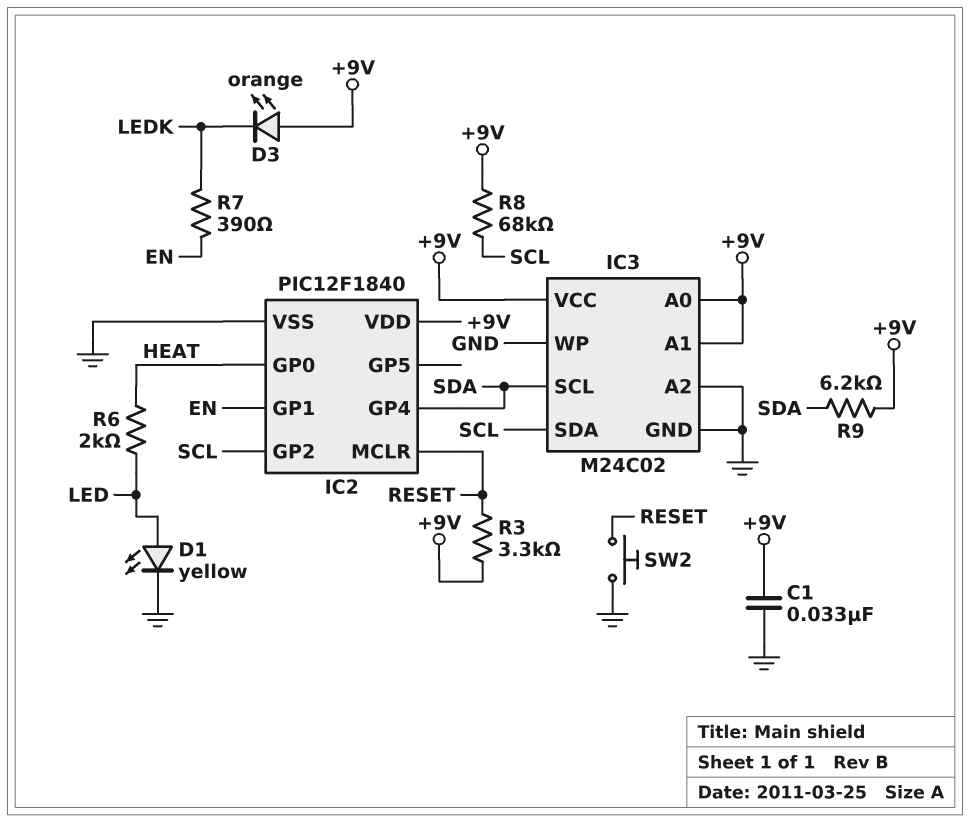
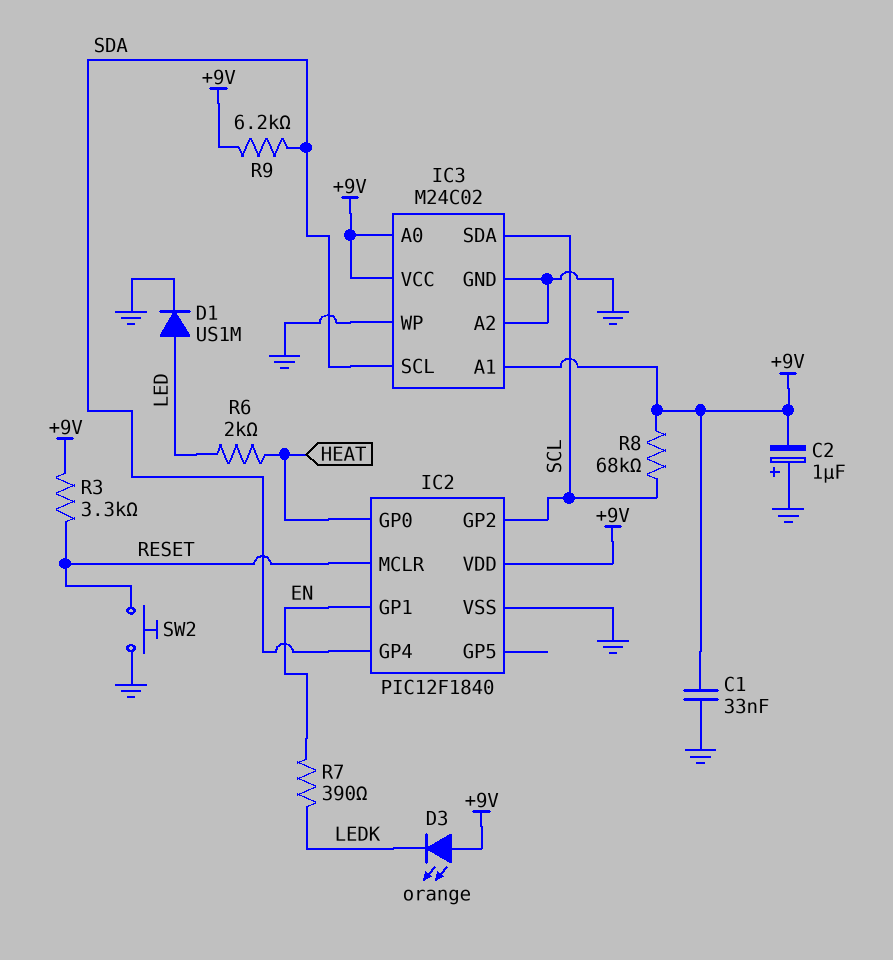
C2: none -> 1uF (plus GND, minus +9V)
D1: LED yellow (A LED, K GND) -> diode US1M (A LED, K GND)

